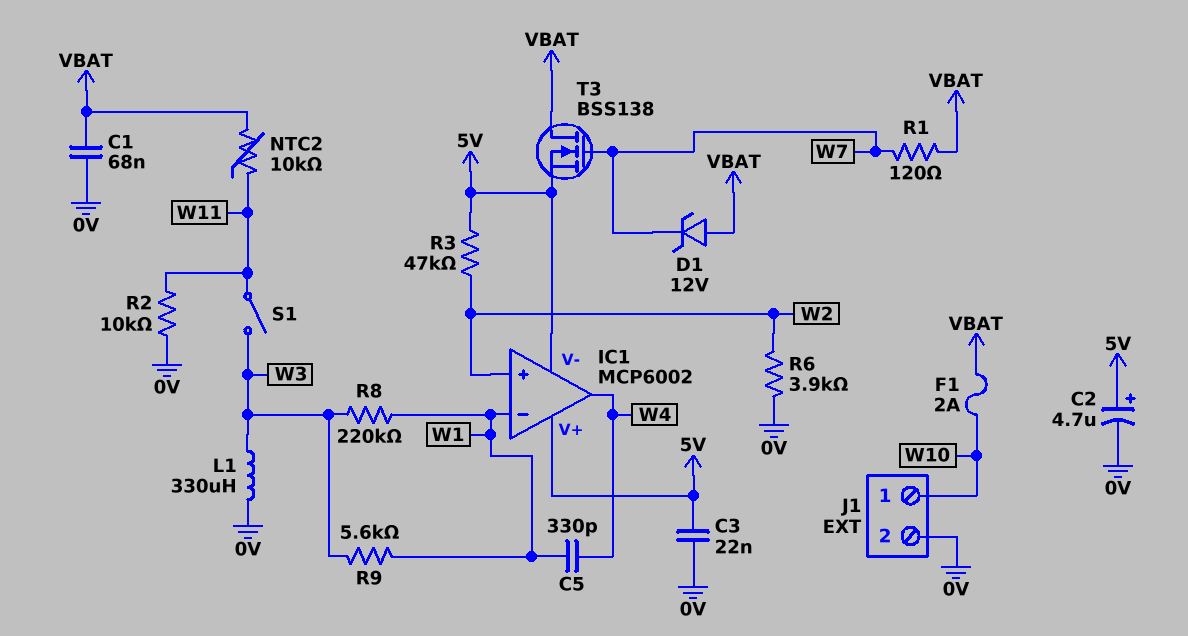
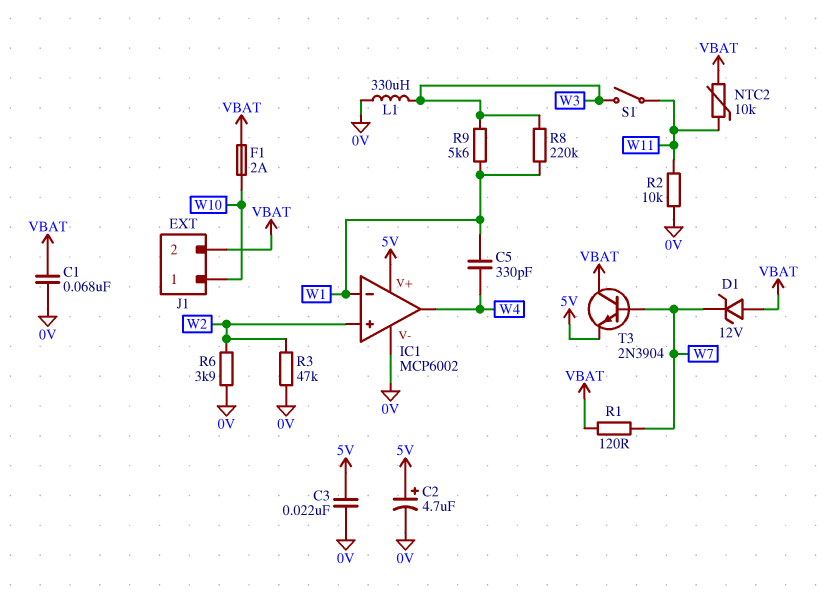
IC1 pin V-: 5V -> 0V
J1 pin 2: 0V -> VBAT
R3: 47k (5V, W2) -> 47k (0V, W2)
T3: NMOS BSS138 (G W7, D VBAT, S 5V) -> NPN 2N3904 (B W7, C VBAT, E 5V)

